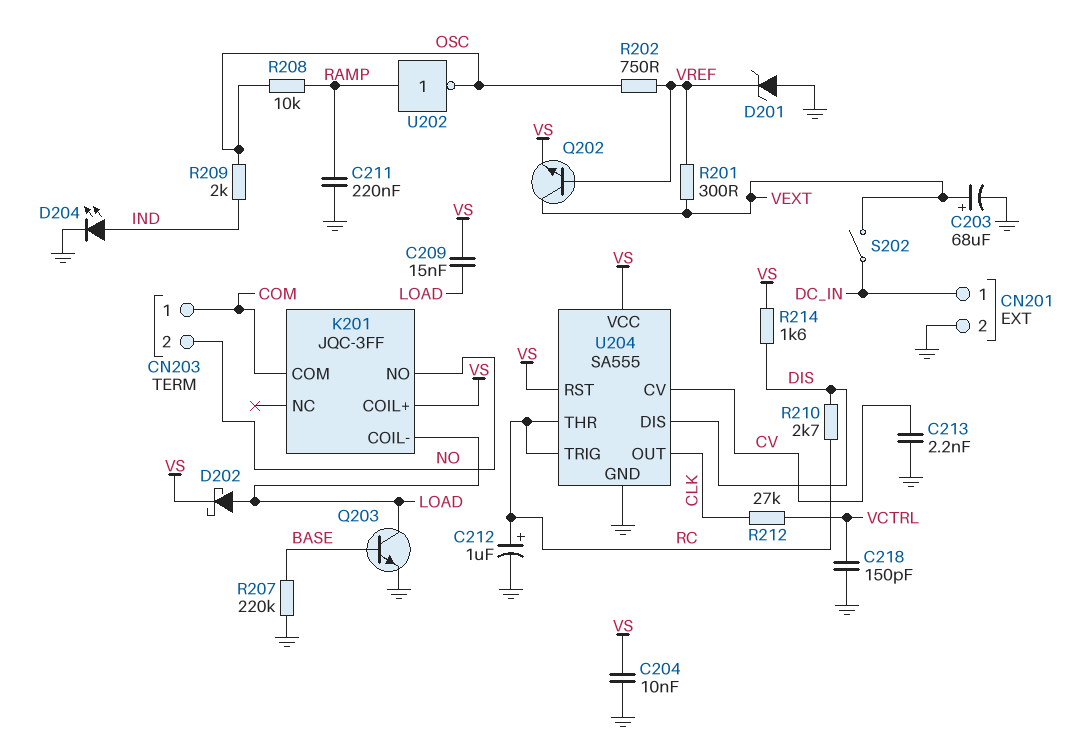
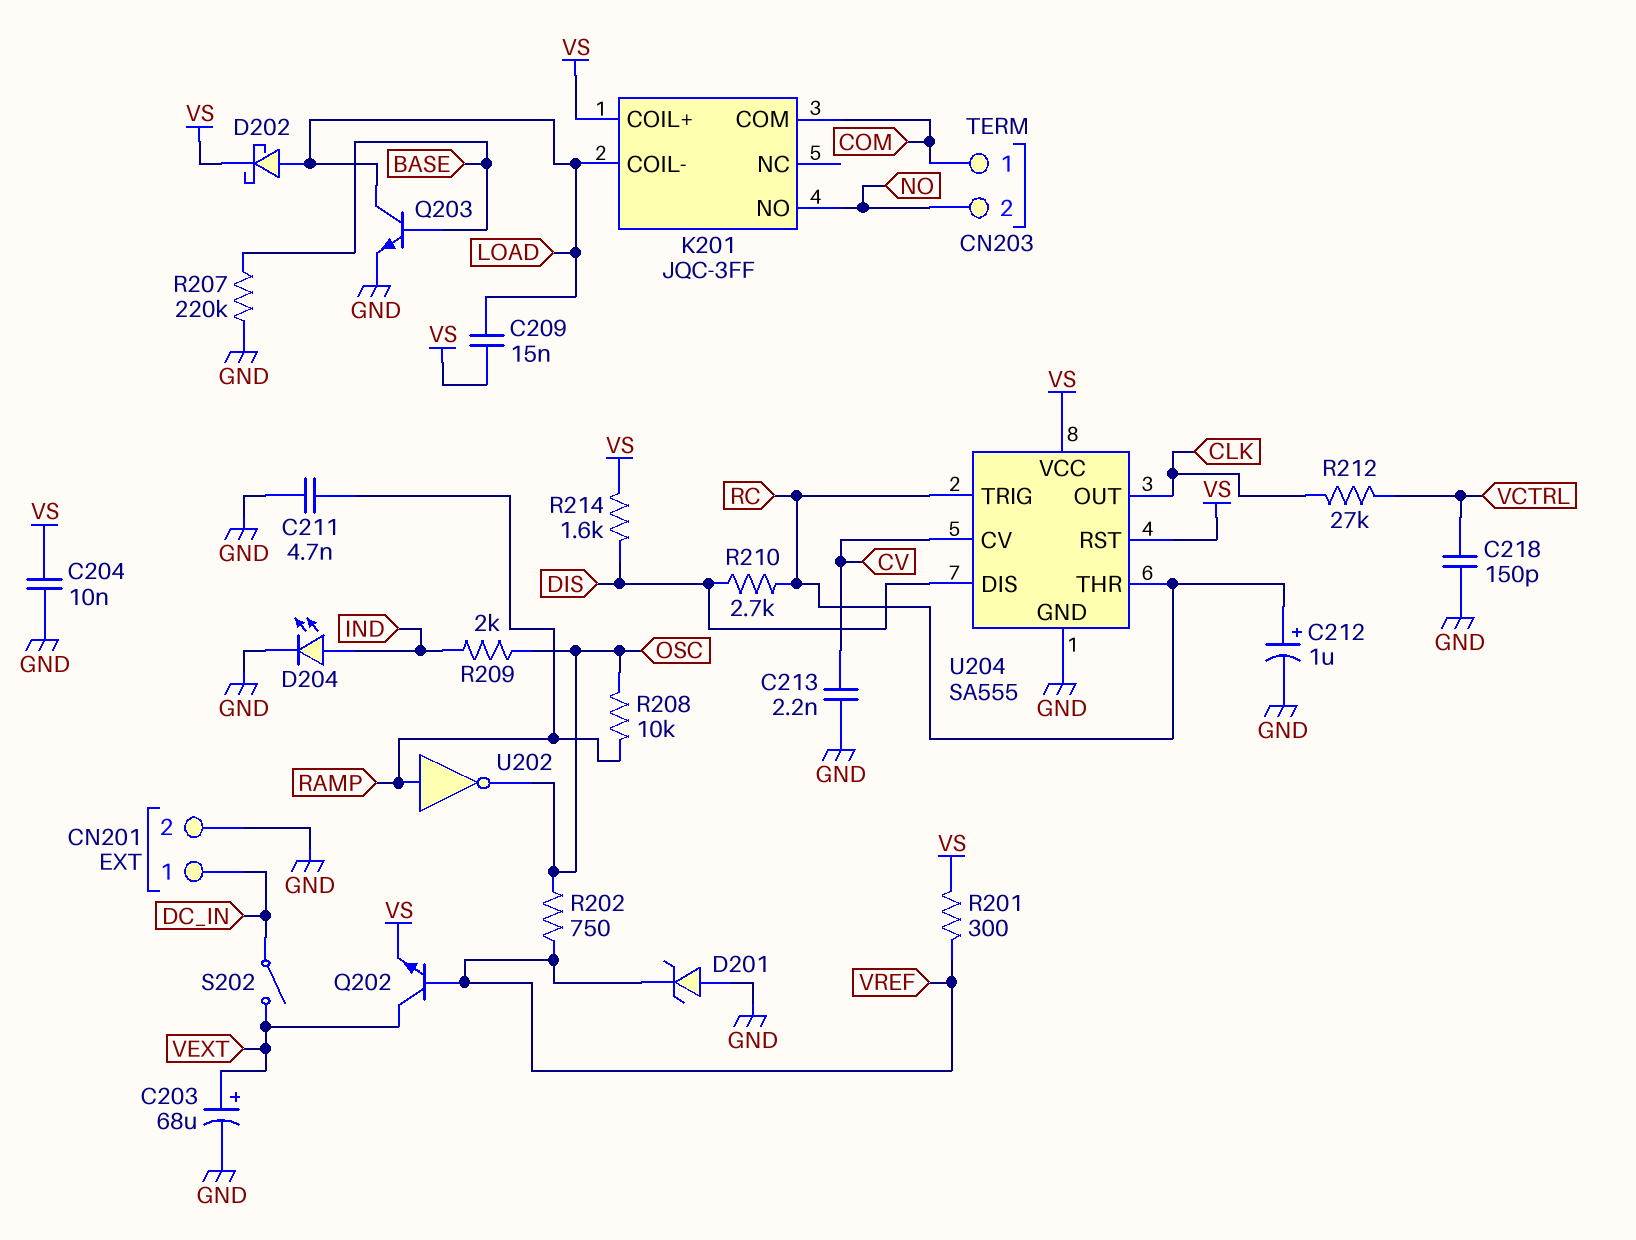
C211: 220nF (GND, RAMP) -> 4.7nF (GND, RAMP)
R201: 300 (VEXT, VREF) -> 300 (VREF, VS)

